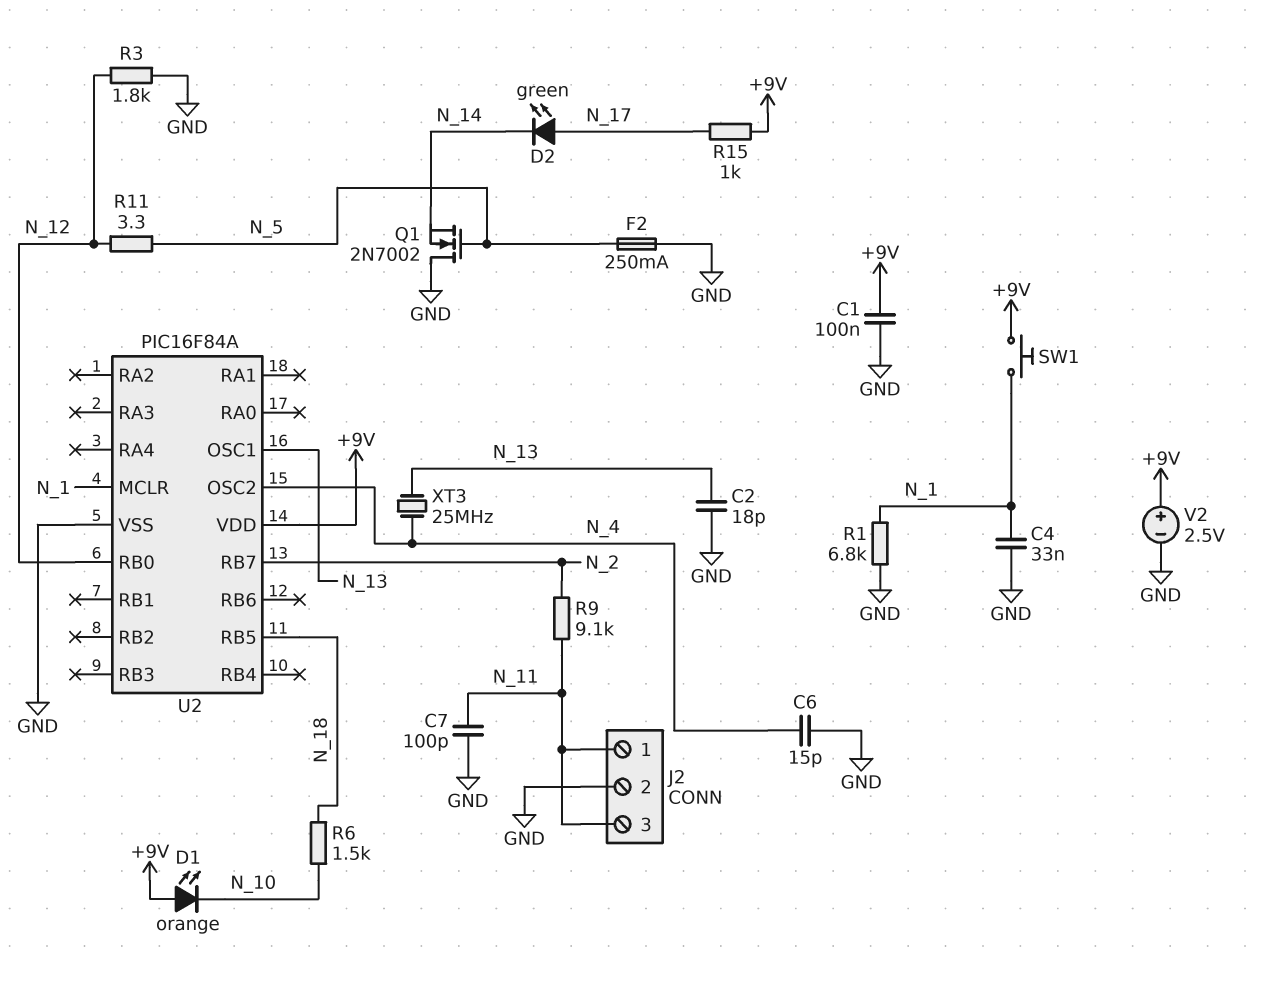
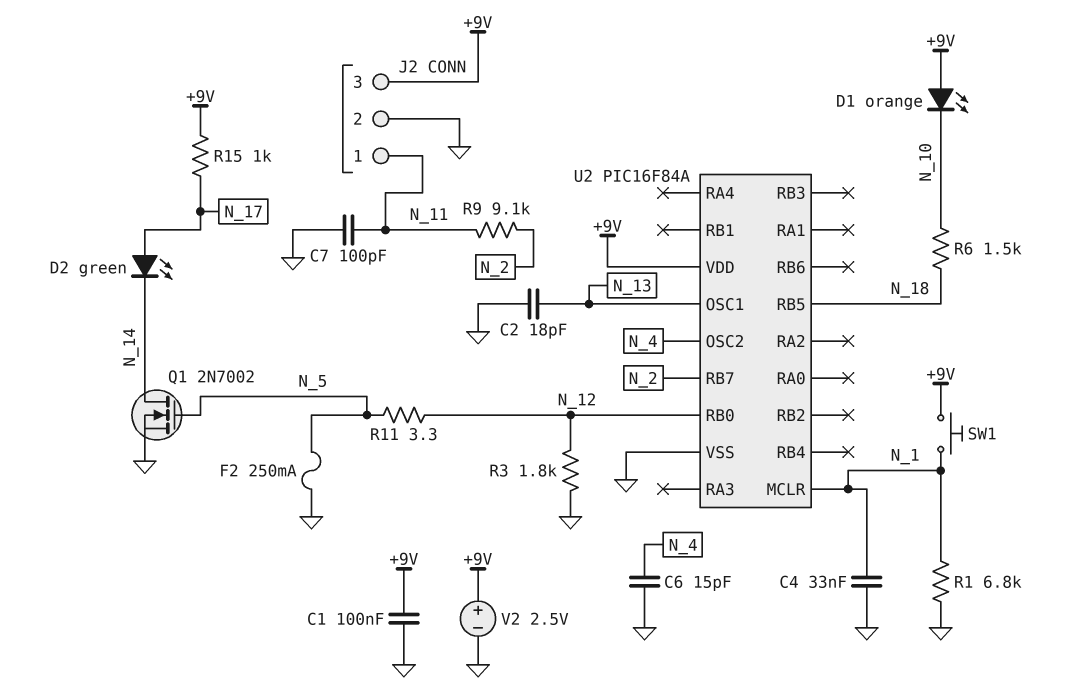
J2 pin 3: N_11 -> +9V
Q1: NMOS 2N7002 (G N_5, D GND, S N_14) -> NMOS 2N7002 (G N_5, D N_14, S GND)
XT3: 25MHz (N_4, N_13) -> none

